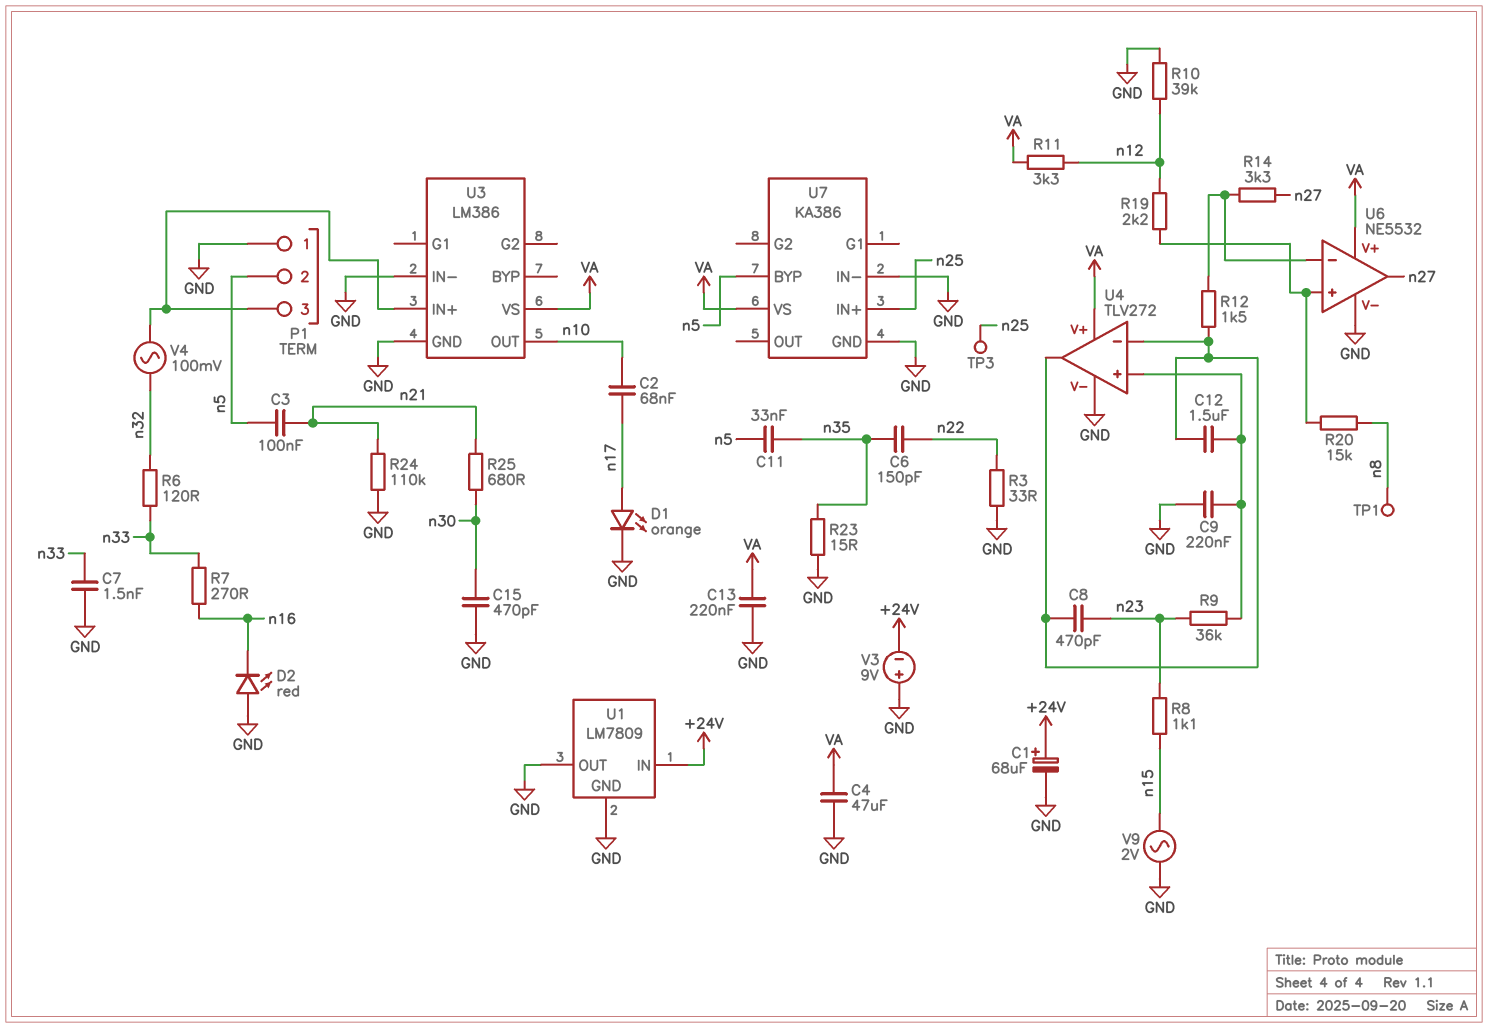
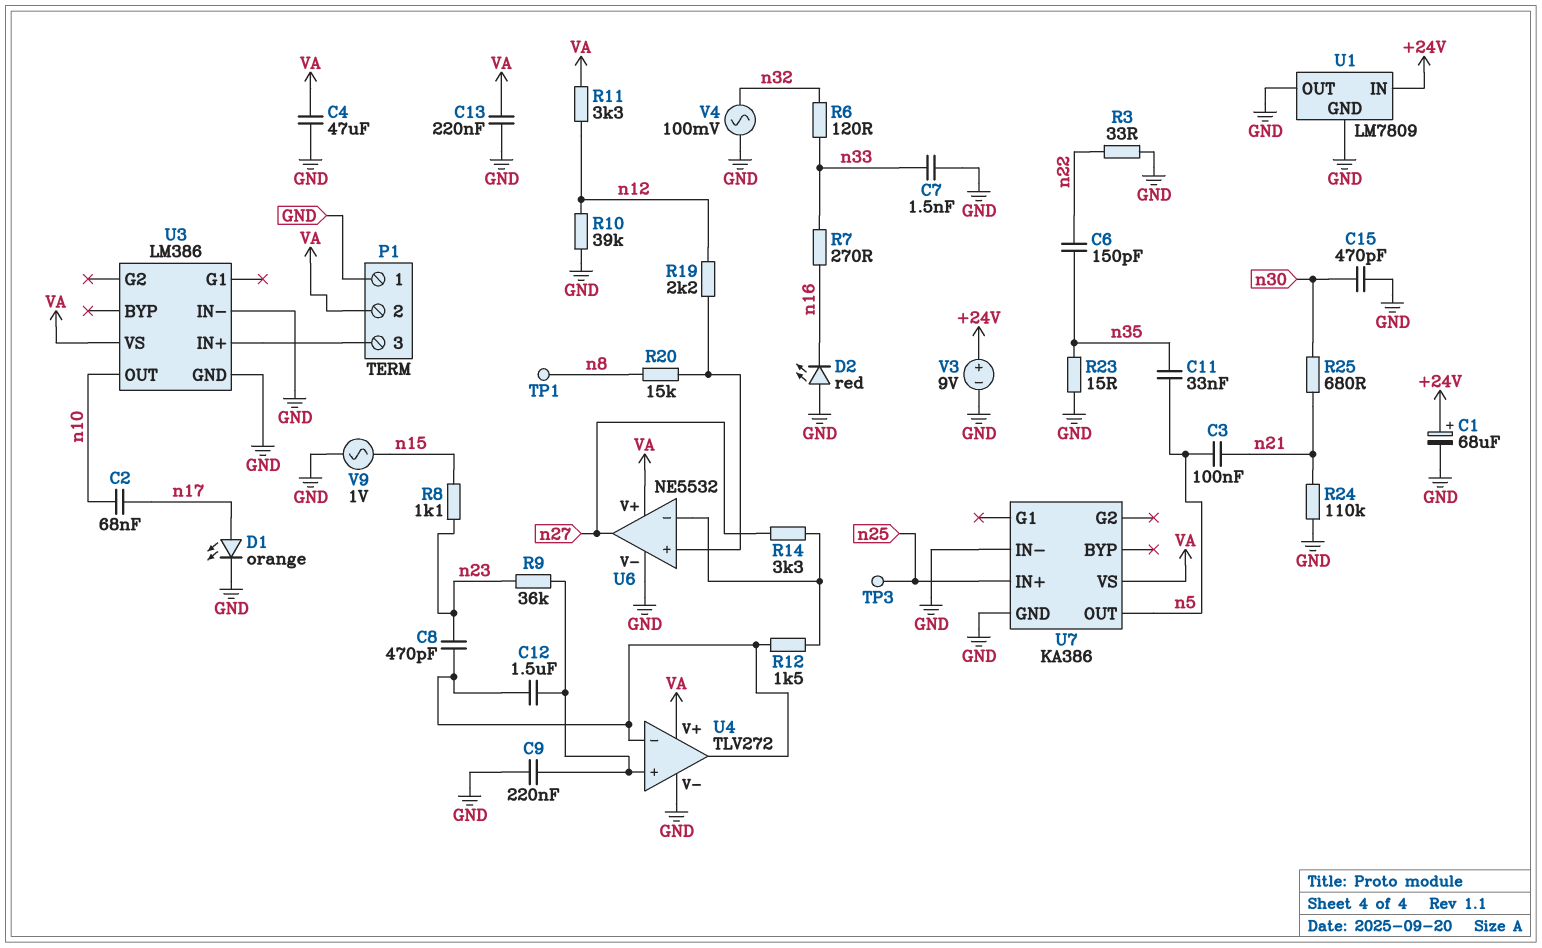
P1 pin 2: n5 -> VA
U7 pin BYP: n5 -> none
U7 pin OUT: none -> n5
V3: 9V (plus GND, minus +24V) -> 9V (plus +24V, minus GND)
V4: AC 100mV (P1/3, n32) -> AC 100mV (GND, n32)
V9: AC 2V (GND, n15) -> AC 1V (GND, n15)

